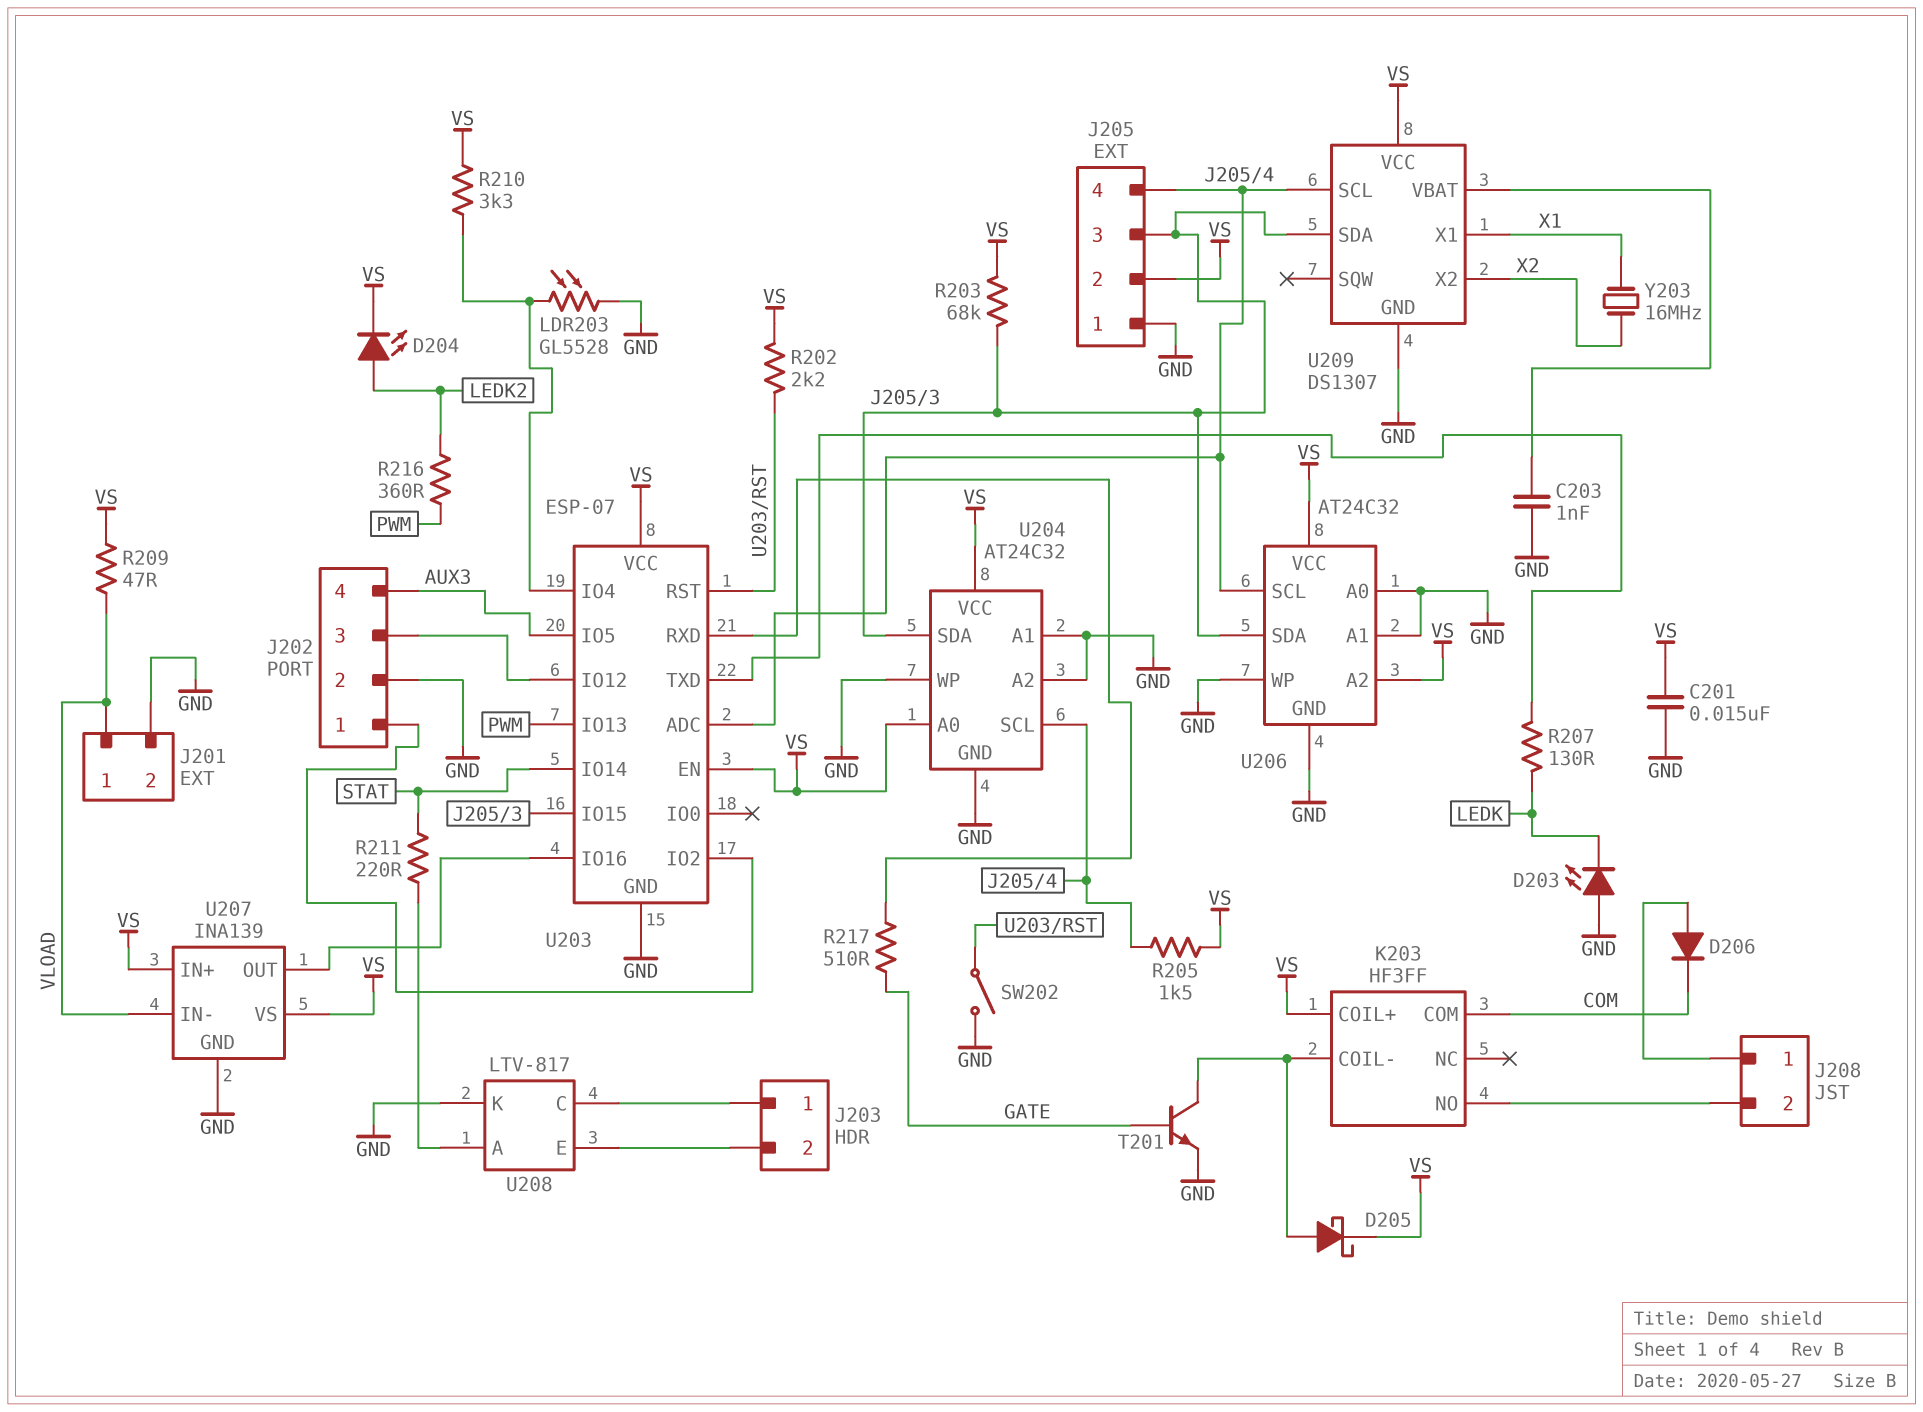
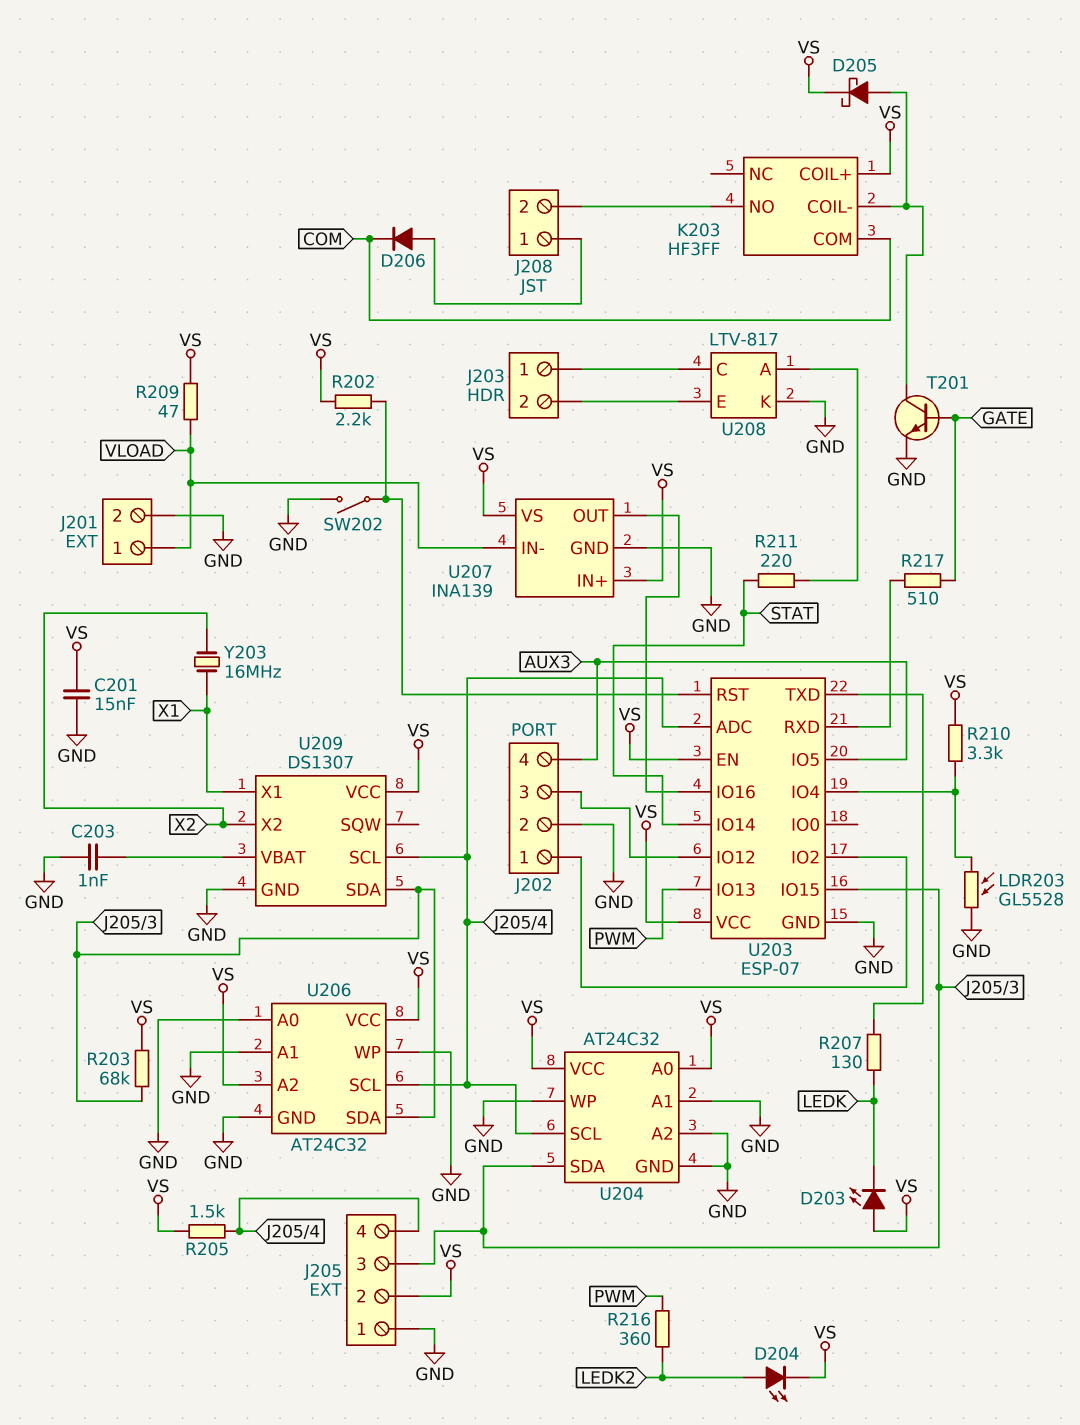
D203: LED (A GND, K LEDK) -> LED (A VS, K LEDK)

